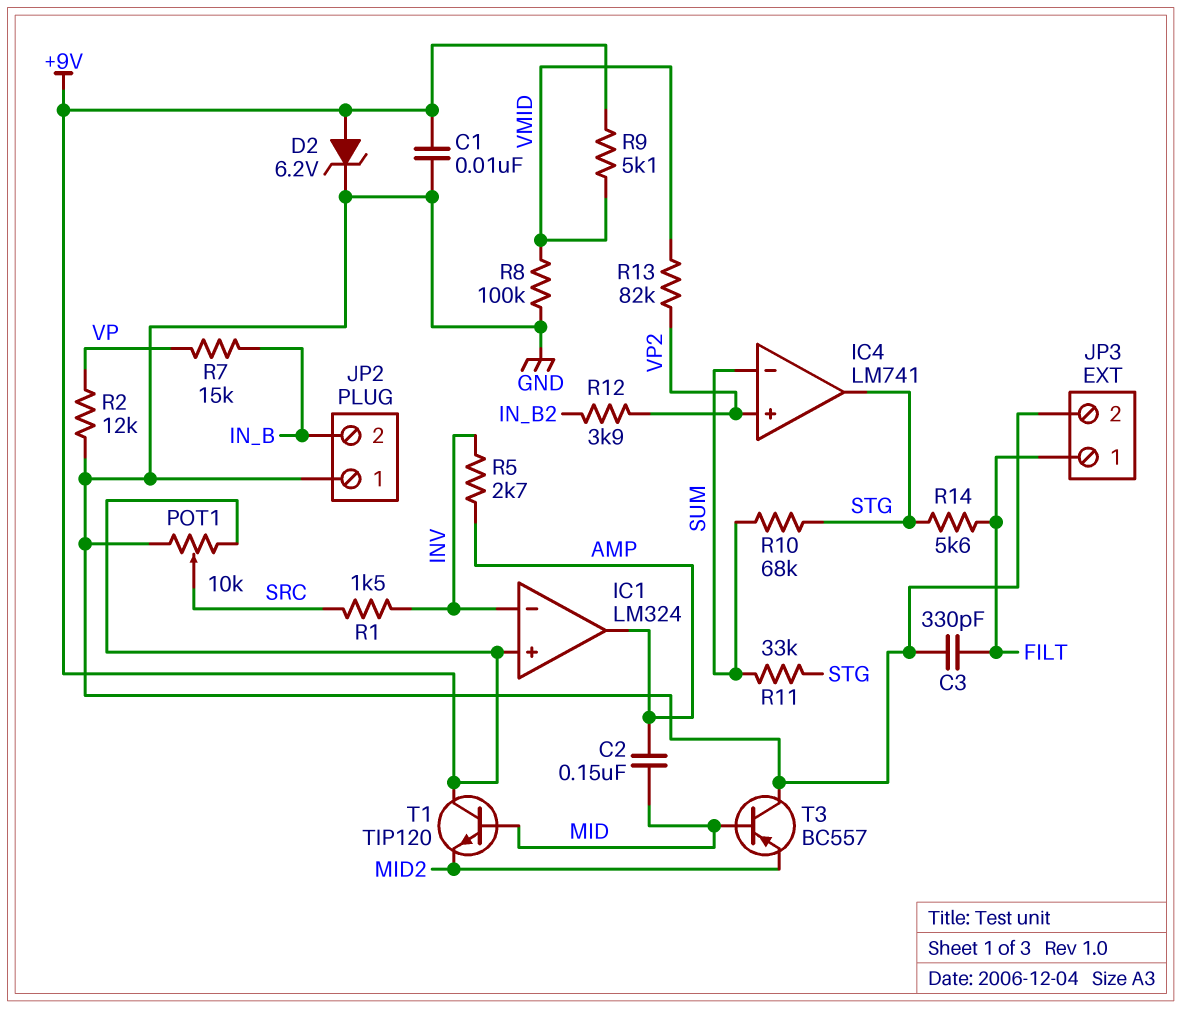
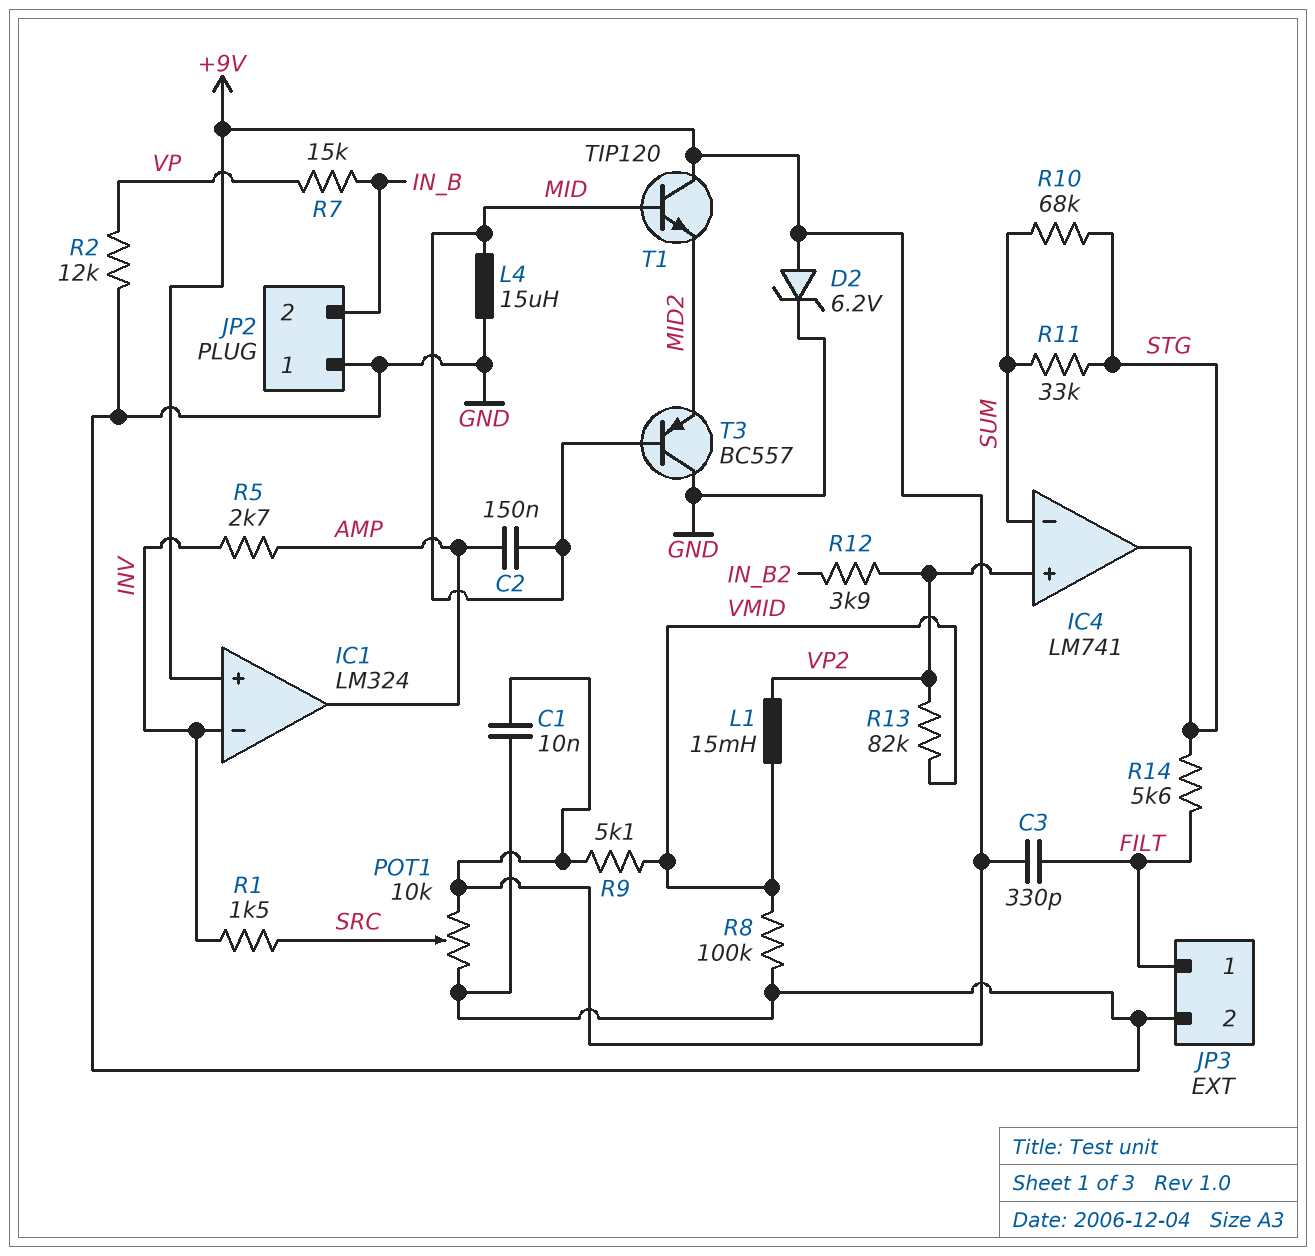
C3: 330pF (FILT, GND) -> 330pF (+9V, FILT)
L1: none -> 15mH (VMID, VP2)
L4: none -> 15uH (GND, MID)

